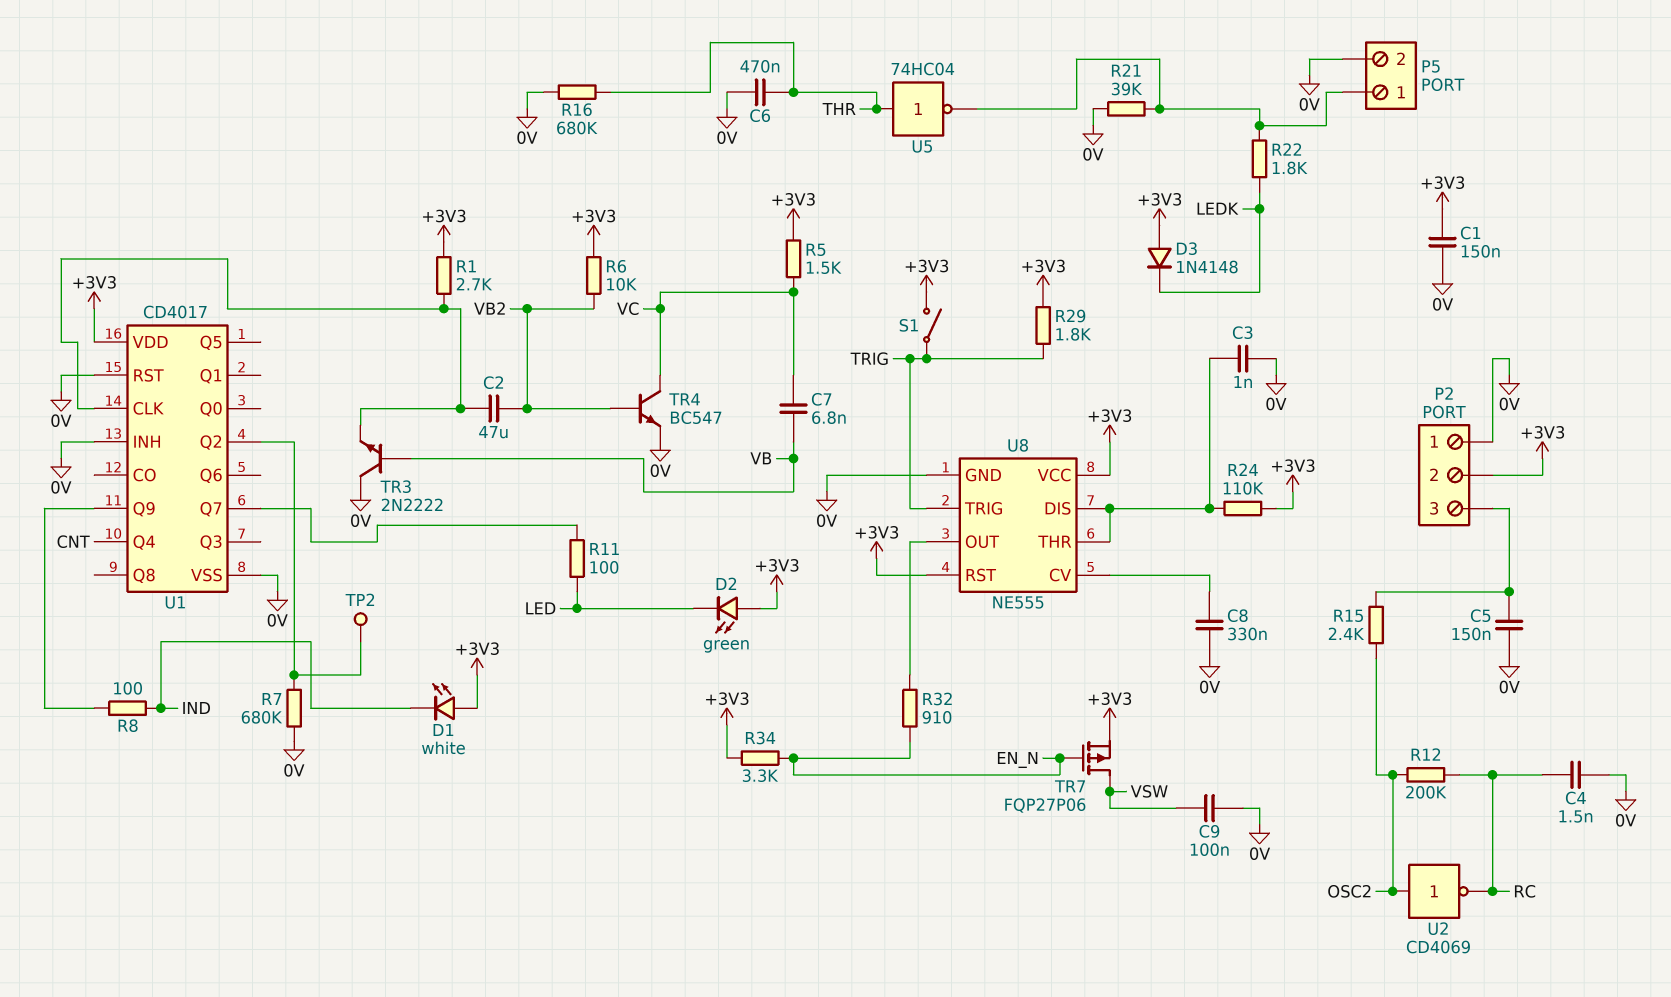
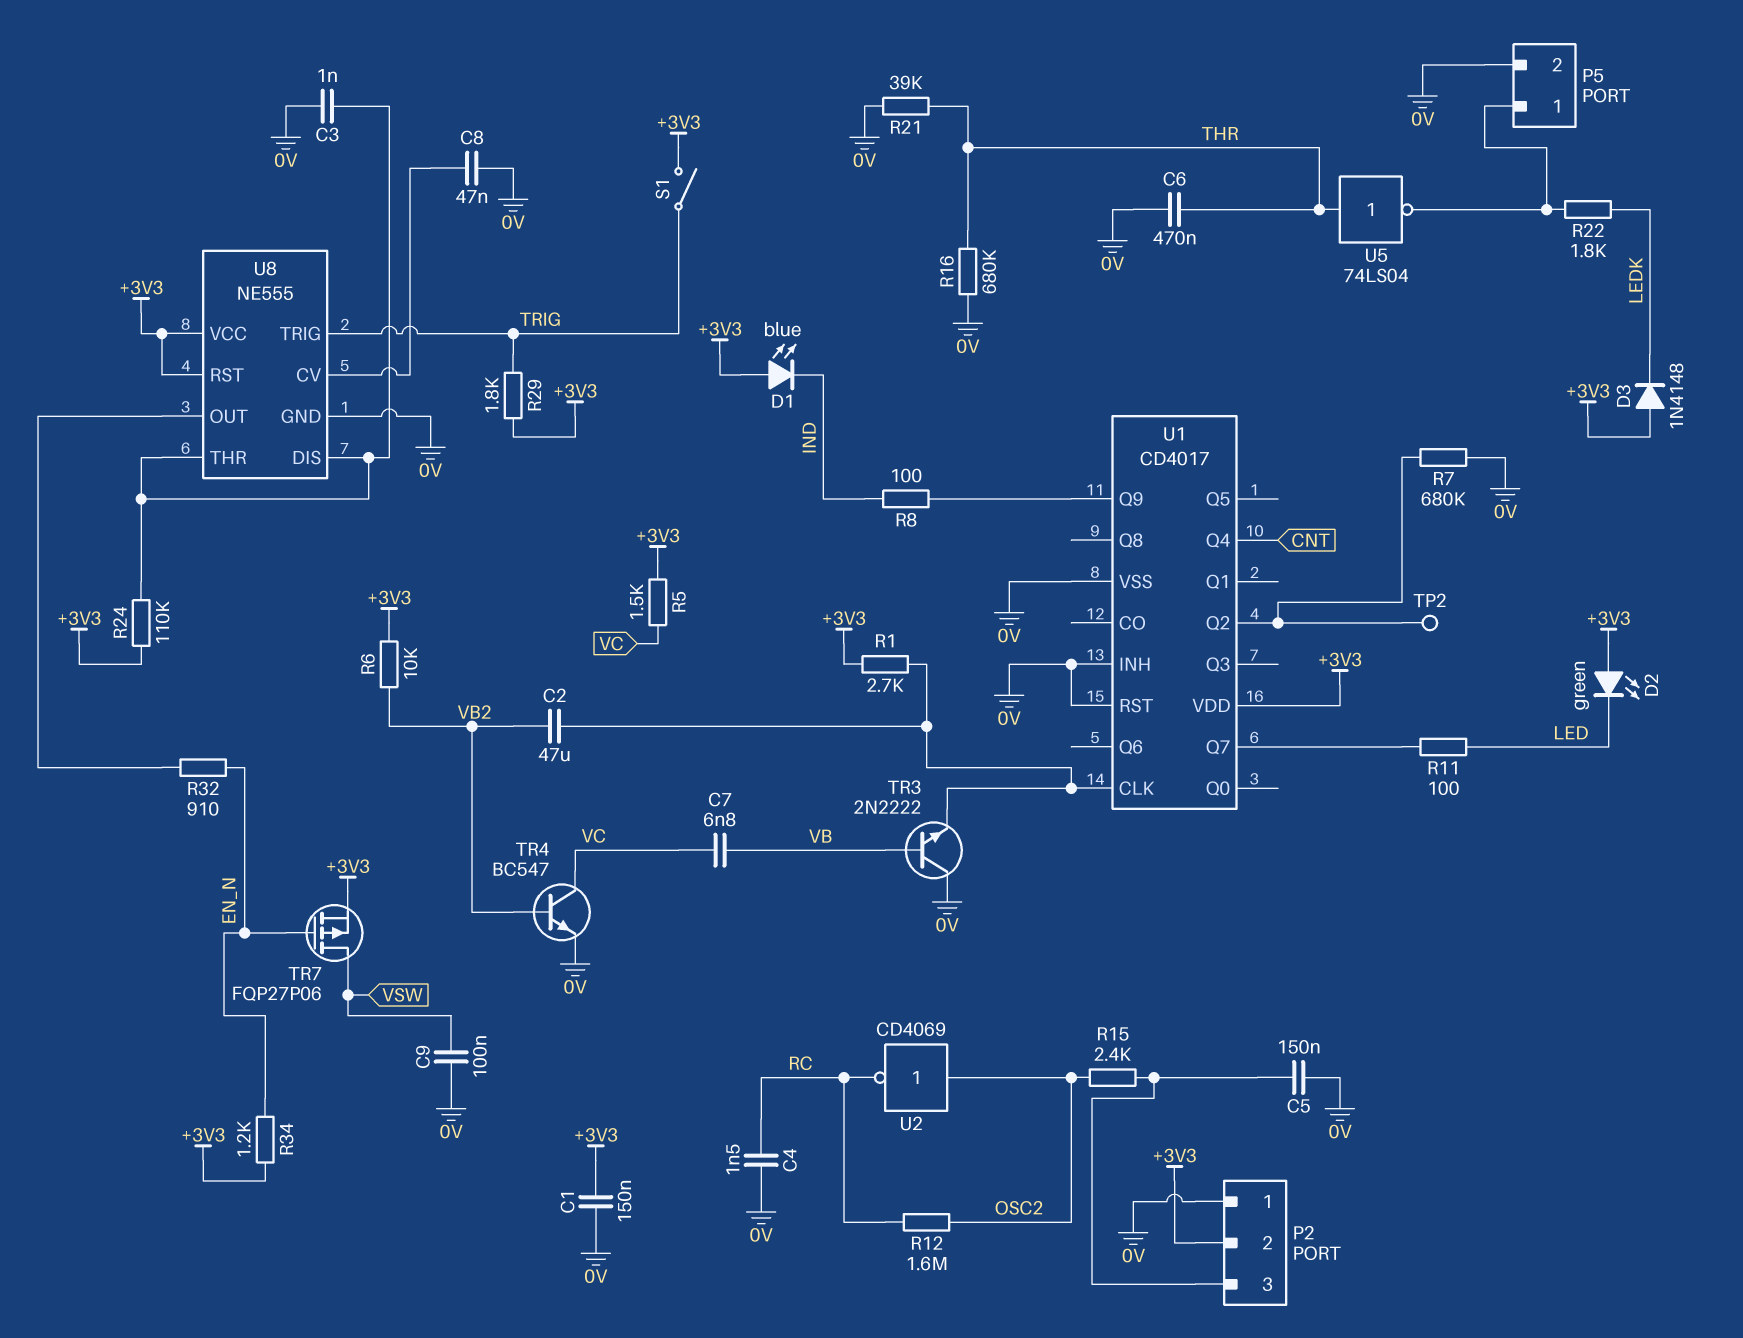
C8: 330nF (0V, U8/CV) -> 47nF (0V, U8/CV)
D1: LED white (A +3V3, K IND) -> LED blue (A +3V3, K IND)
R12: 200k (OSC2, RC) -> 1.6M (OSC2, RC)
R21: 39k (0V, P5/1) -> 39k (0V, THR)
R34: 3.3k (+3V3, EN_N) -> 1.2k (+3V3, EN_N)
U5: NOT 74HC04 (in THR, out P5/1) -> NOT 74LS04 (in THR, out P5/1)

